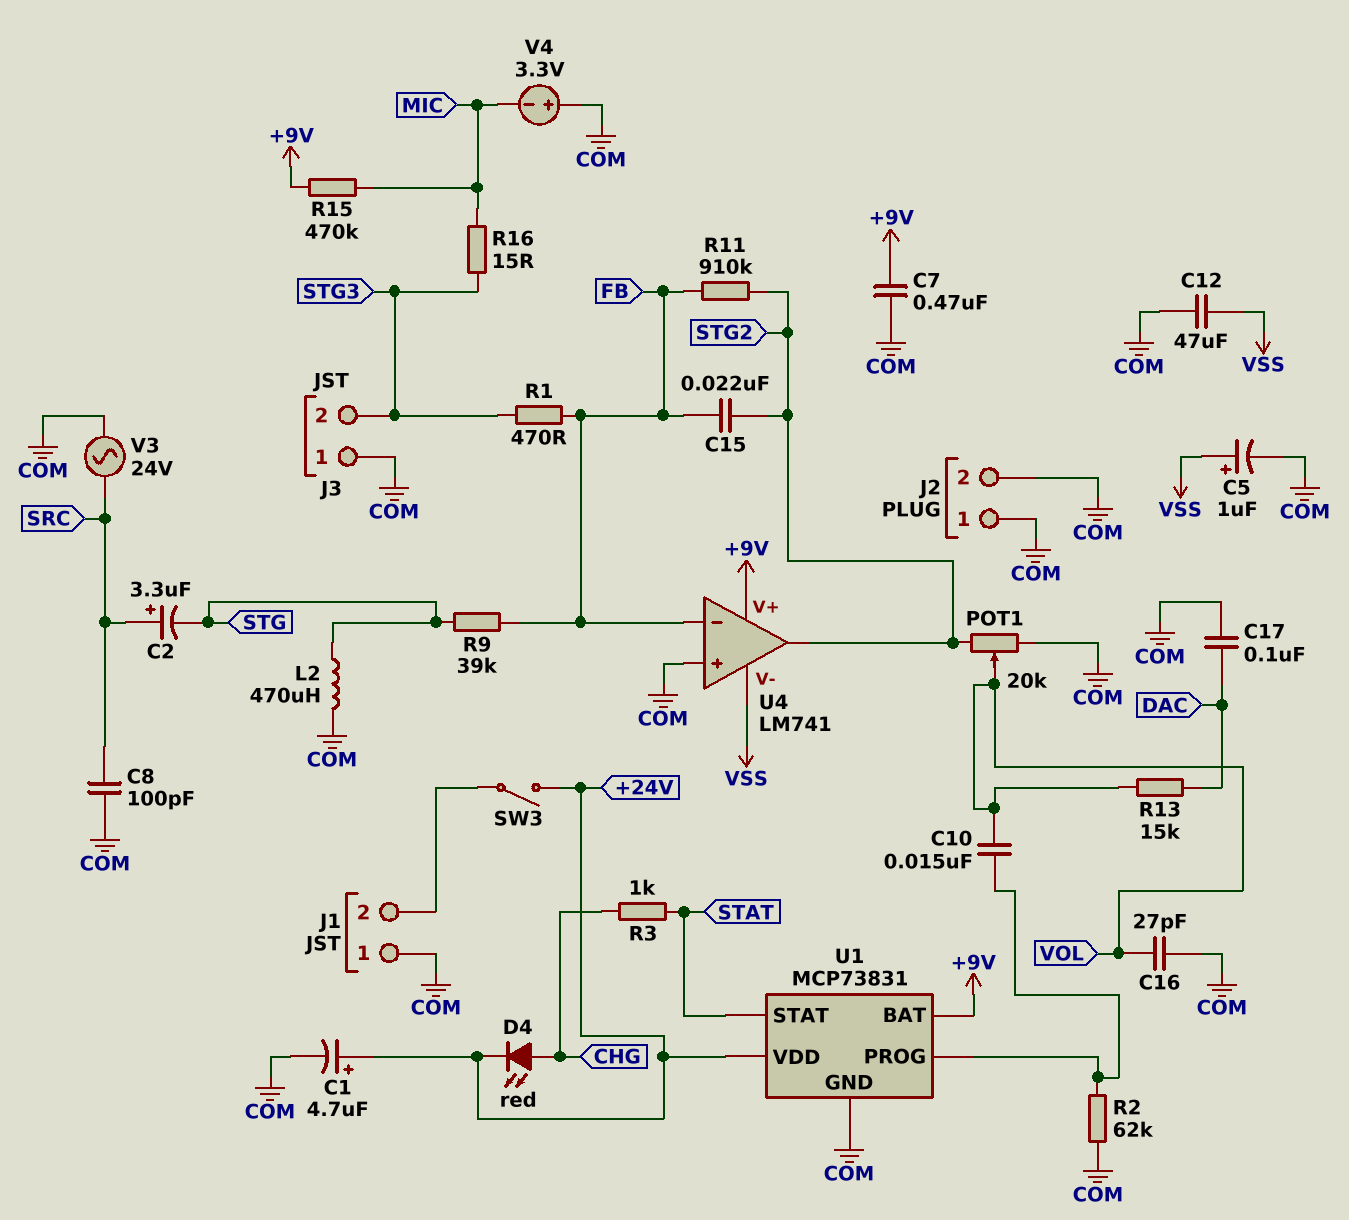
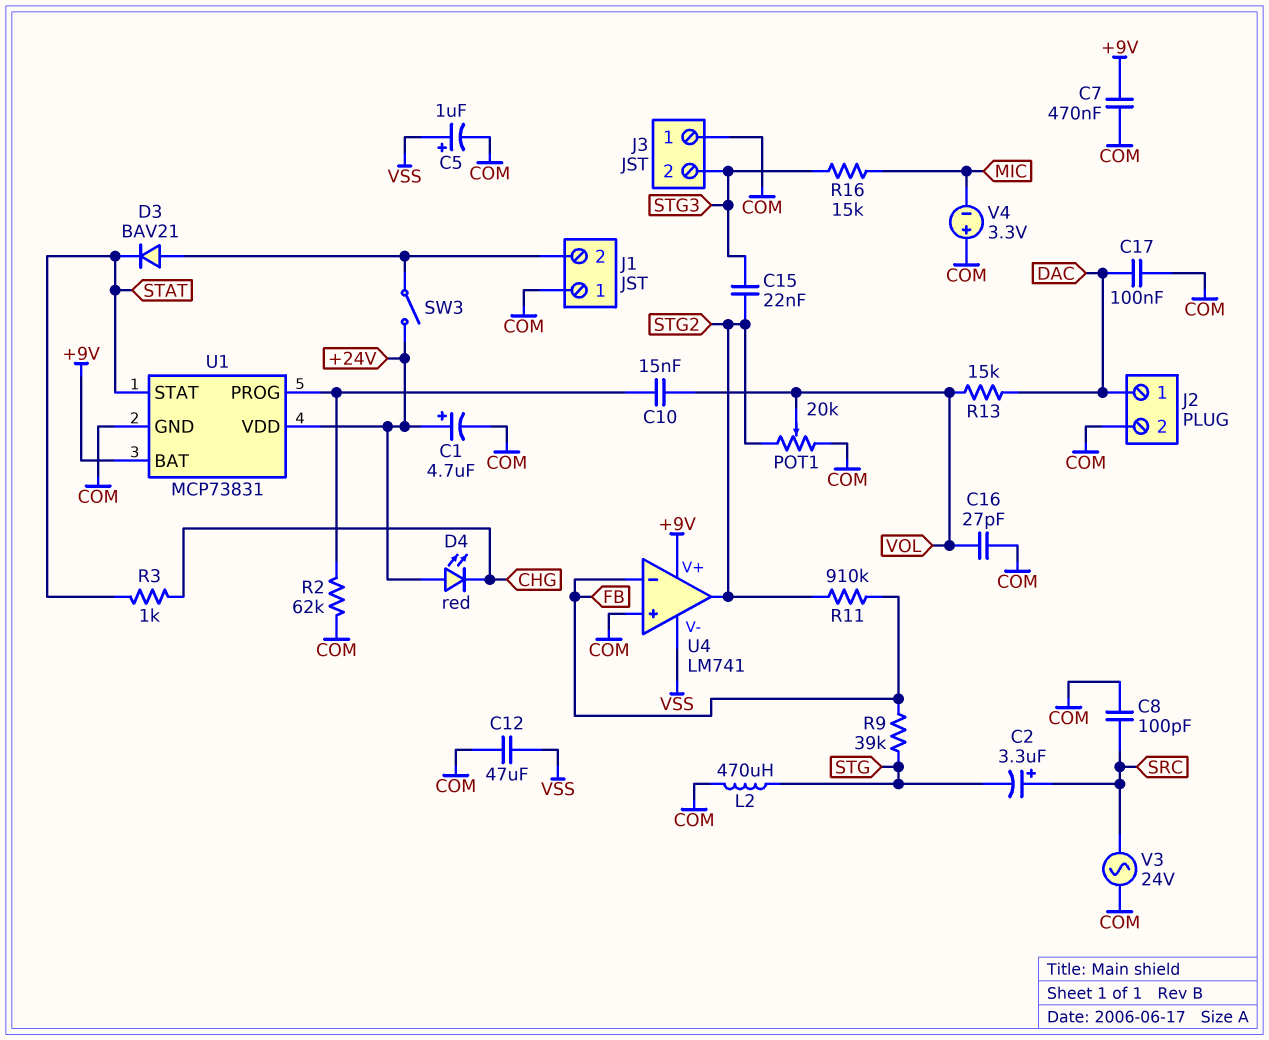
C15: 22nF (FB, STG2) -> 22nF (STG2, STG3)
D3: none -> diode BAV21 (A J1/2, K STAT)
D4: LED red (A CHG, K +24V) -> LED red (A +24V, K CHG)
J2 pin 1: COM -> DAC
R1: 470 (FB, STG3) -> none
R15: 470k (+9V, MIC) -> none
R16: 15 (MIC, STG3) -> 15k (MIC, STG3)

